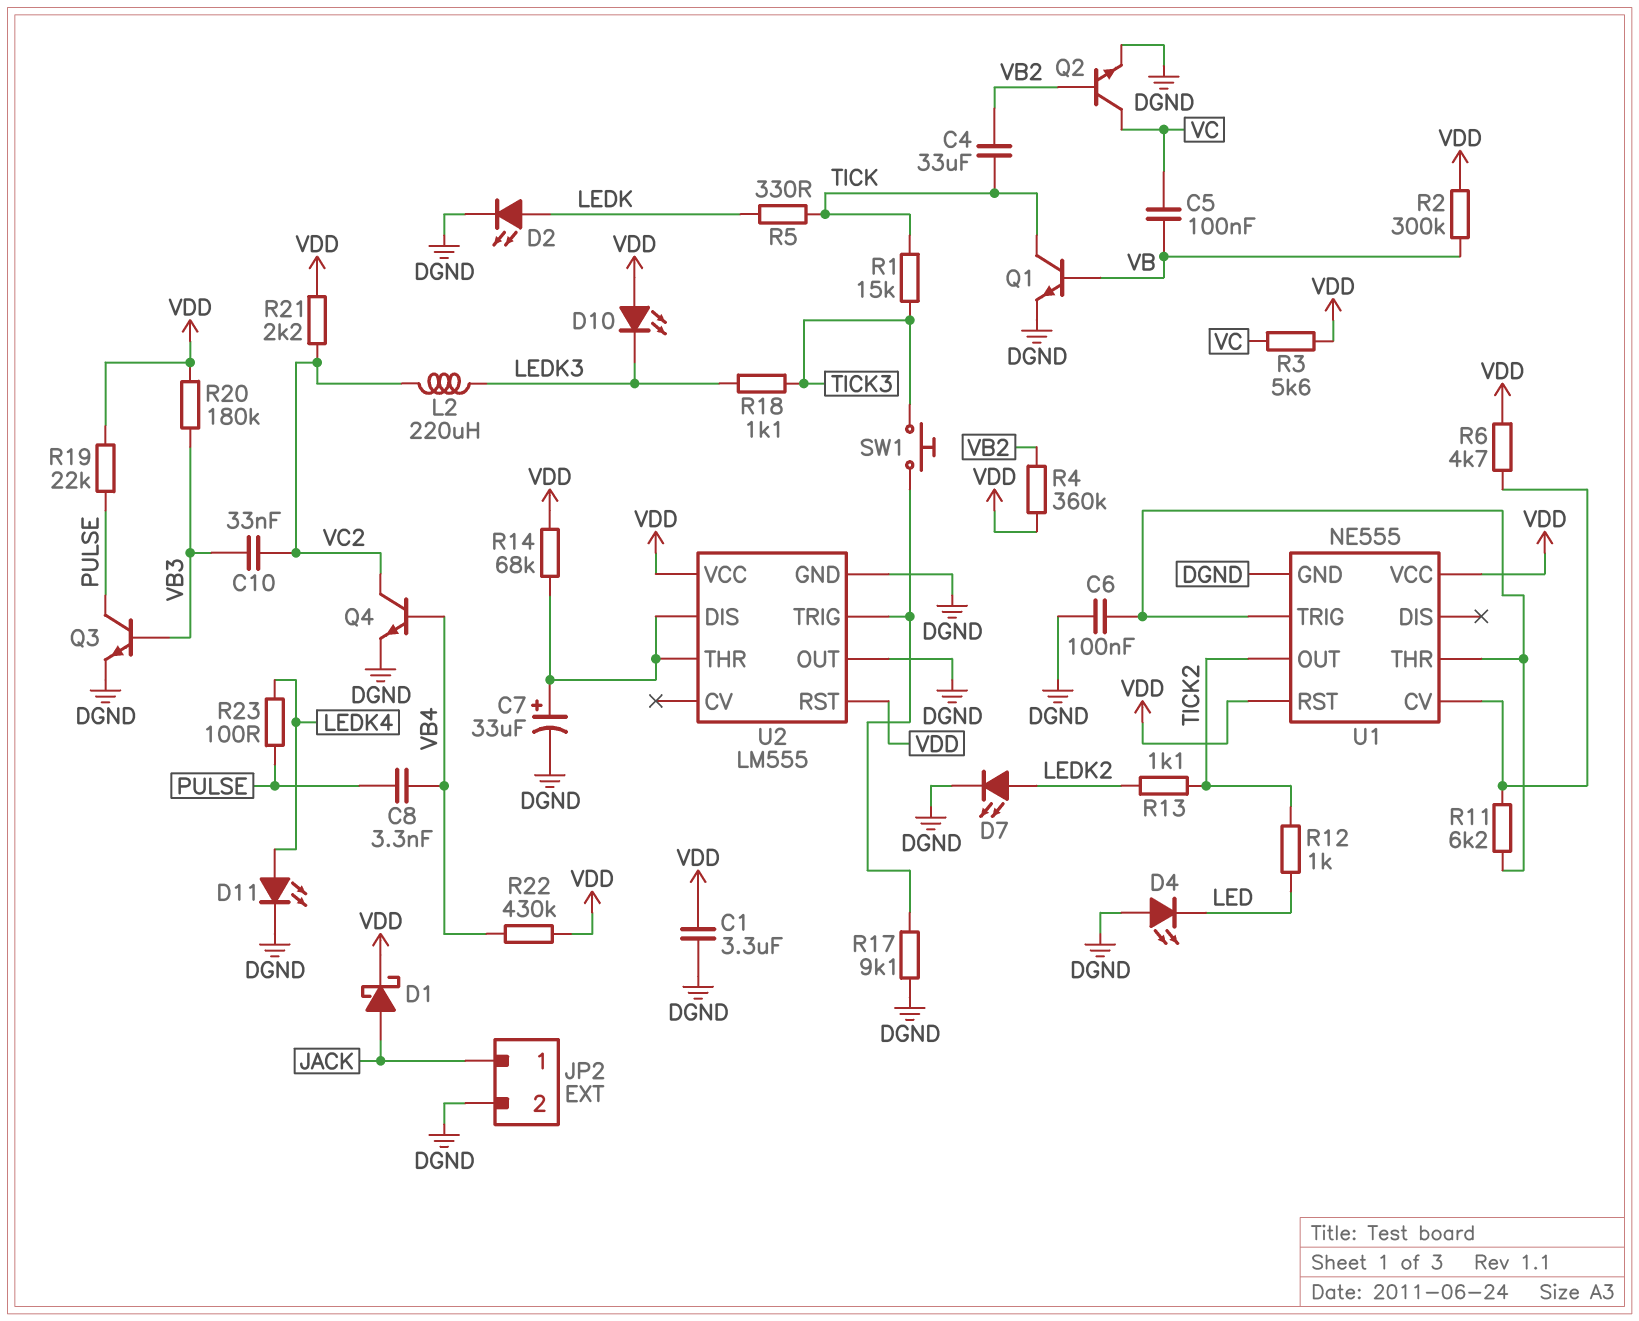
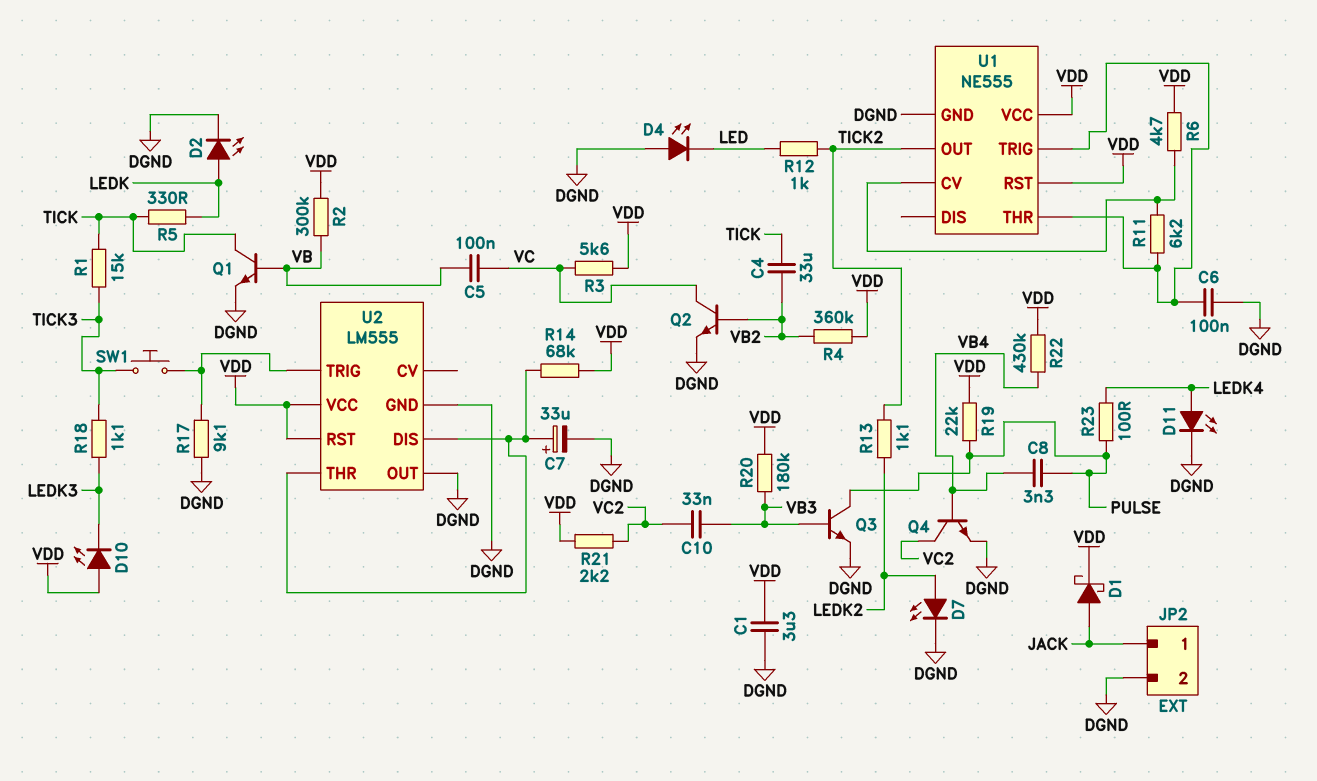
L2: 220uH (LEDK3, VC2) -> none

